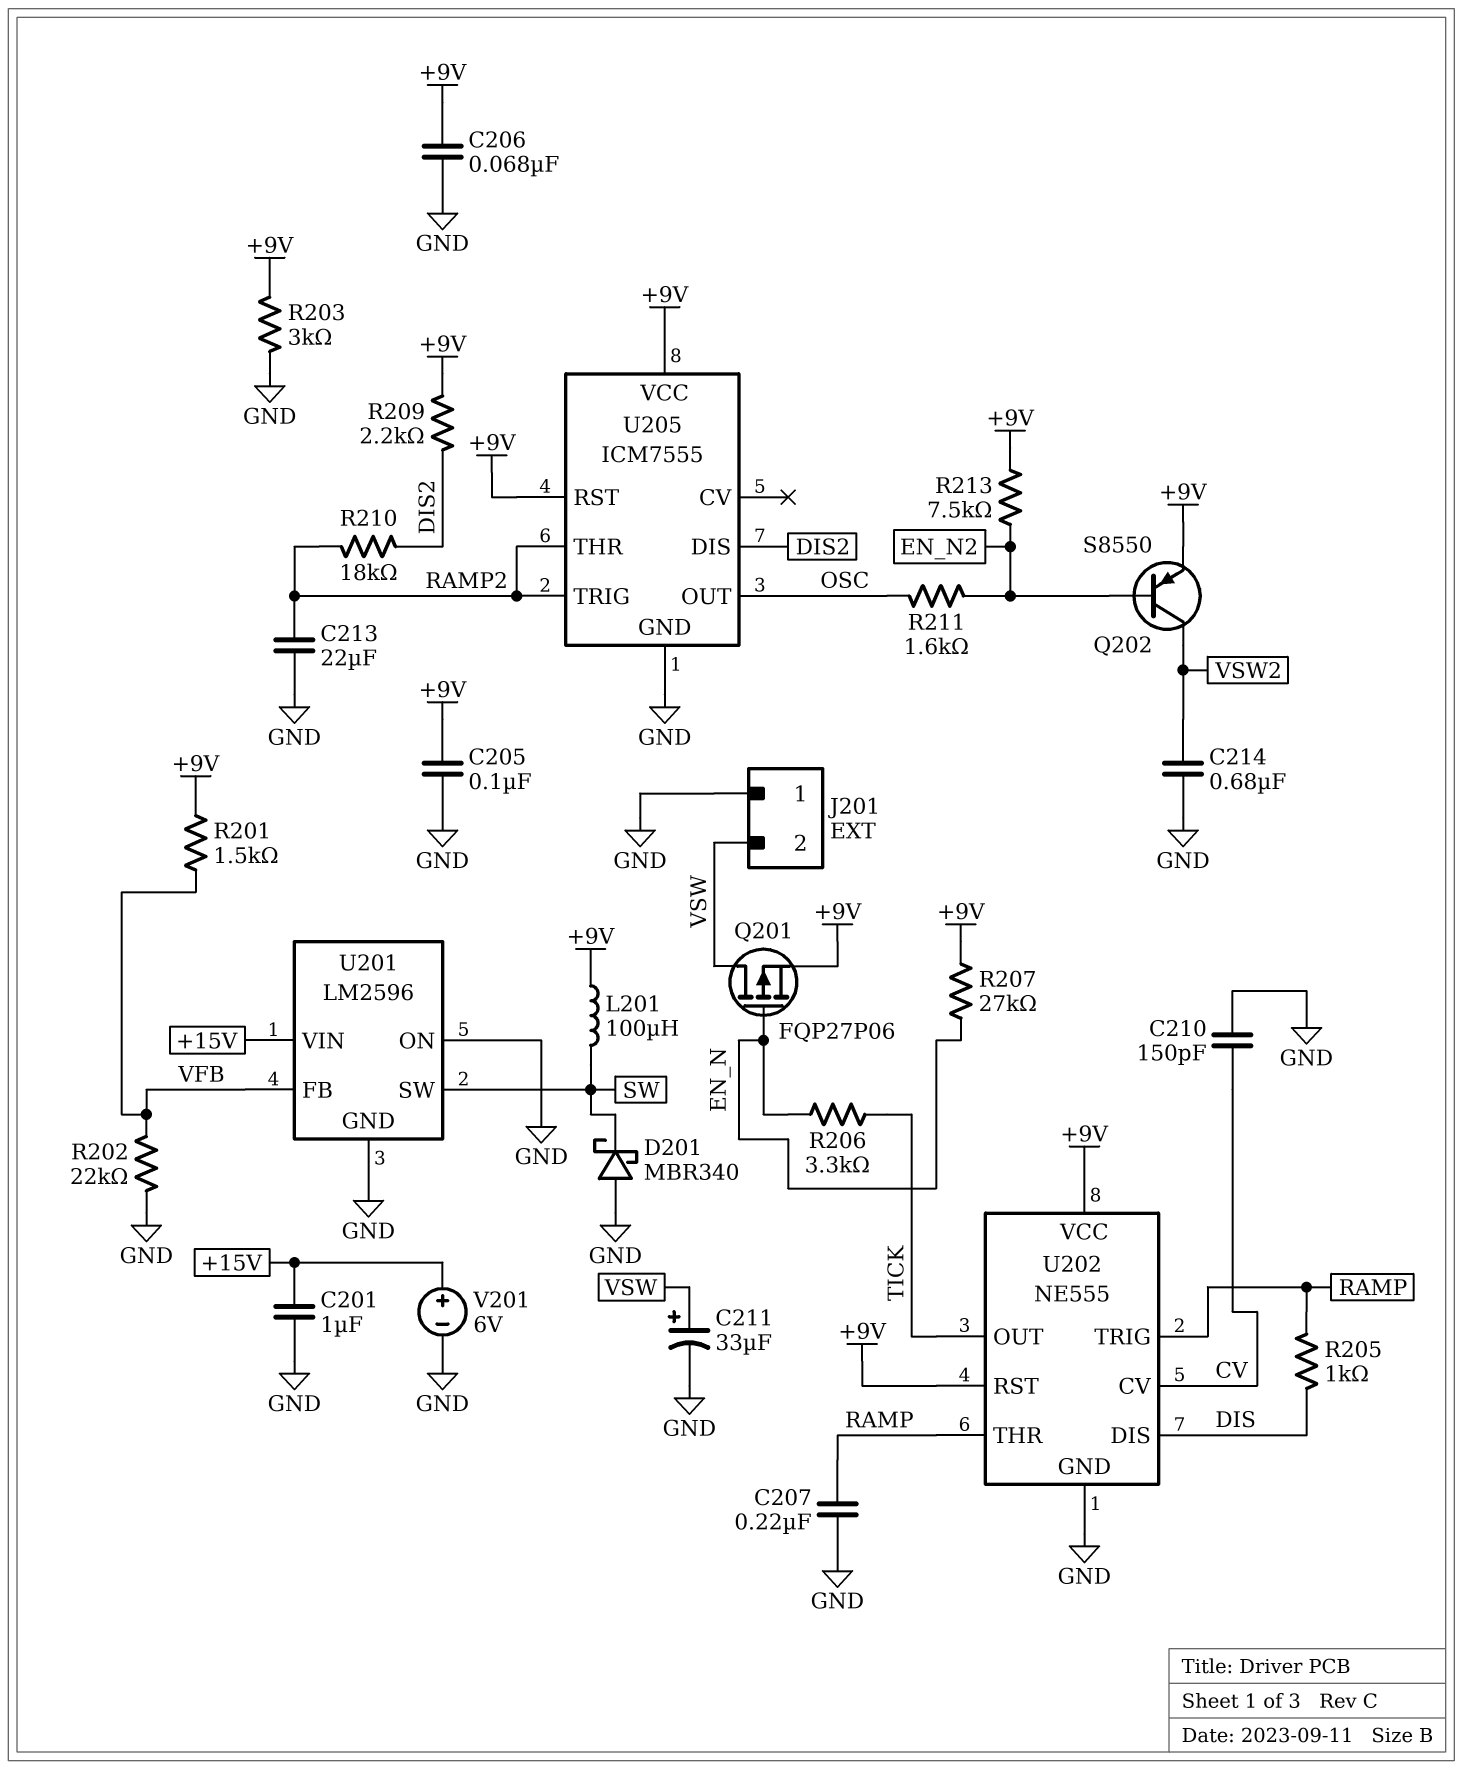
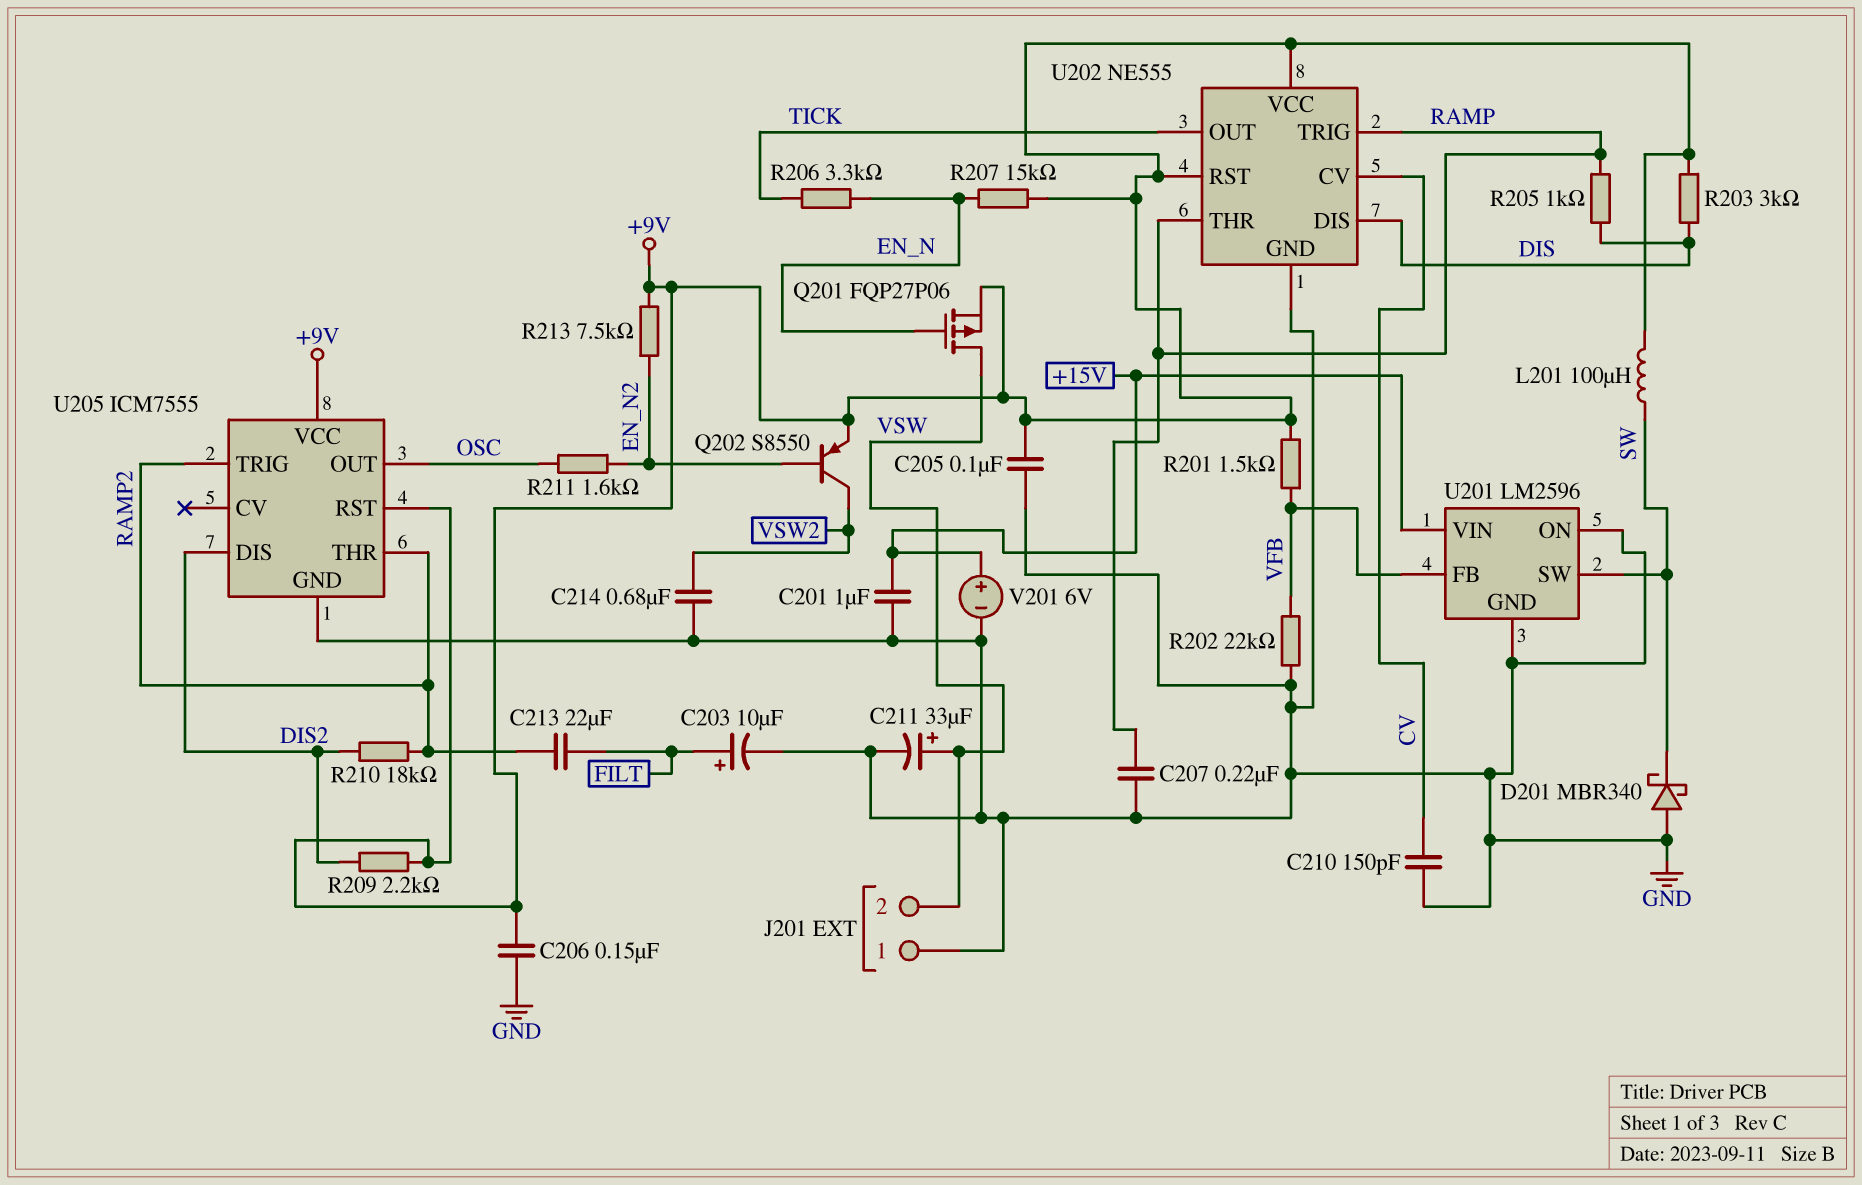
C203: none -> 10uF (plus FILT, minus GND)
C206: 68nF (+9V, GND) -> 150nF (+9V, GND)
C213: 22uF (GND, RAMP2) -> 22uF (FILT, RAMP2)
R203: 3k (+9V, GND) -> 3k (+9V, DIS)
R207: 27k (+9V, EN_N) -> 15k (+9V, EN_N)

